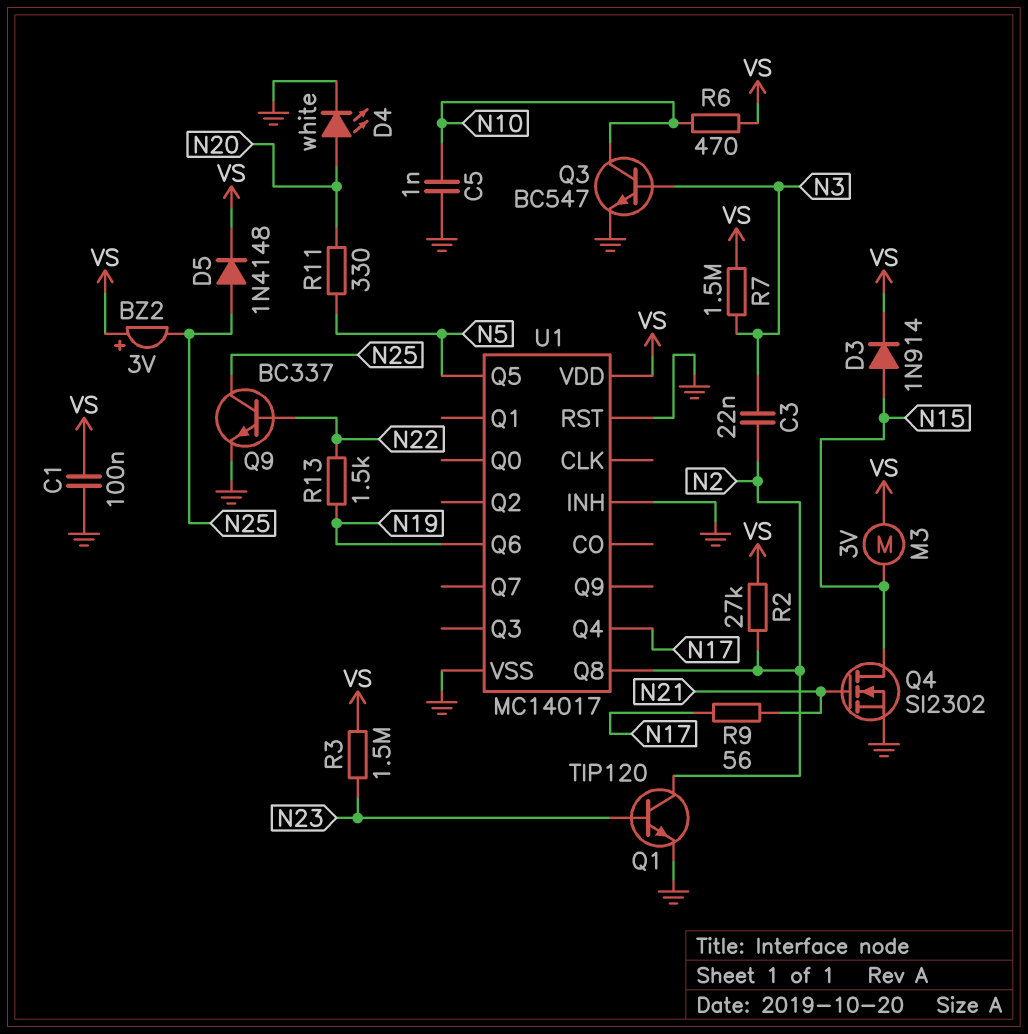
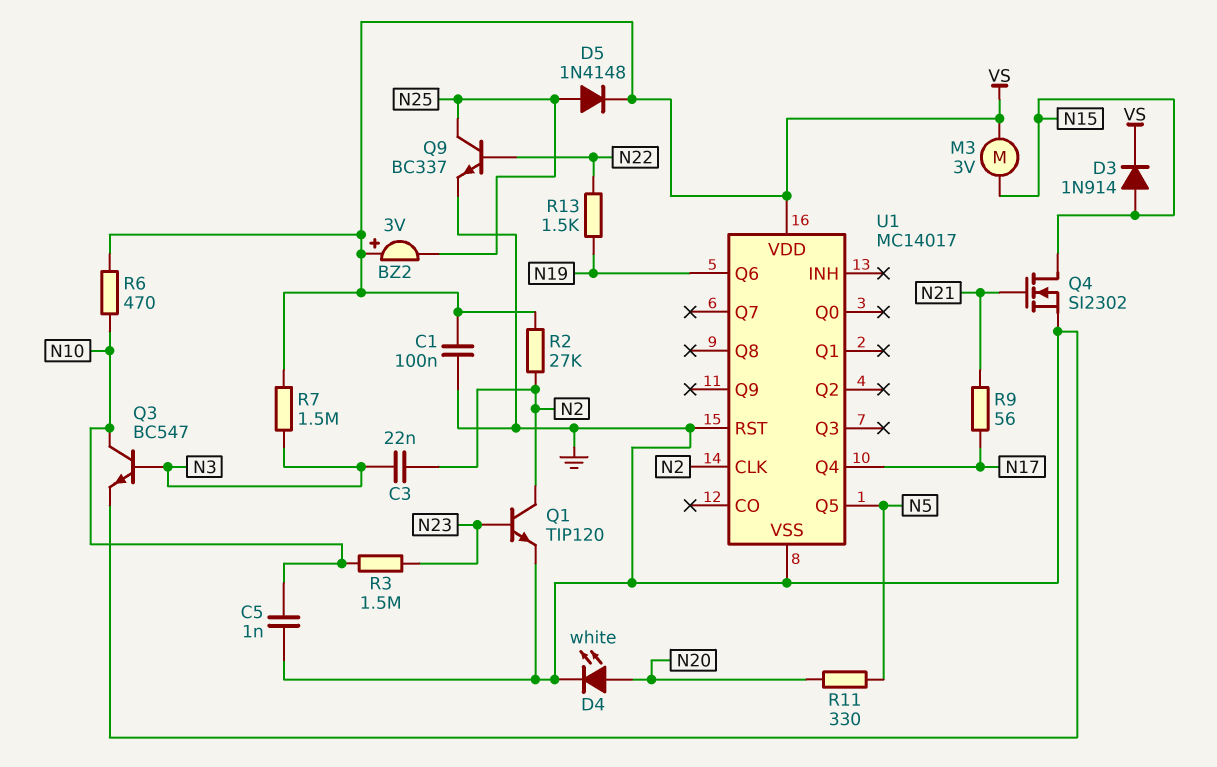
R3: 1.5M (N23, VS) -> 1.5M (N10, N23)
U1 pin CLK: none -> N2
U1 pin INH: GND -> none
U1 pin Q8: N2 -> none

